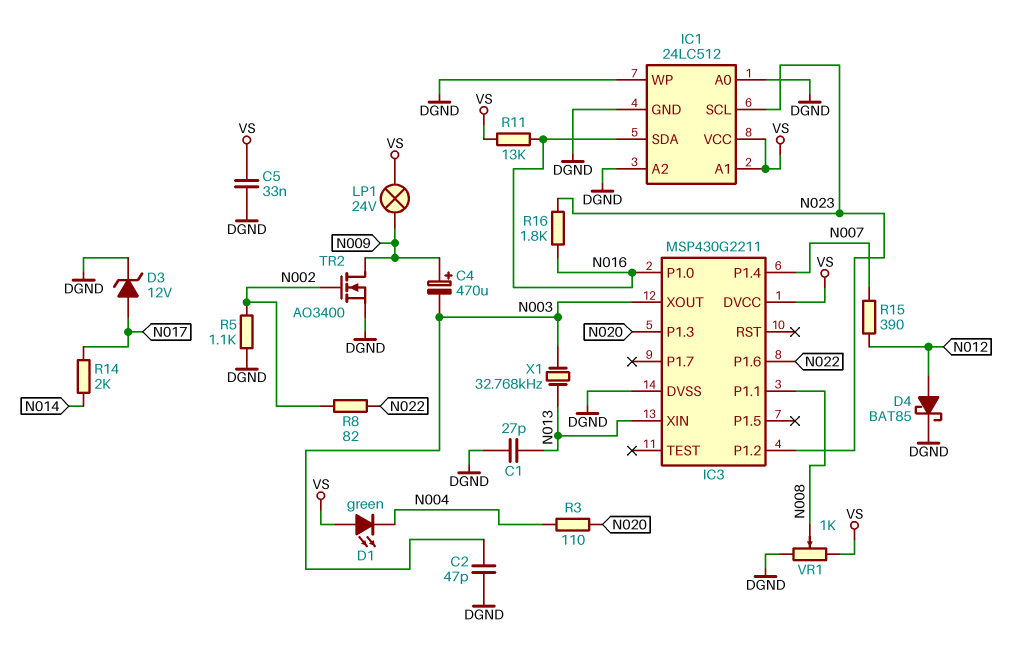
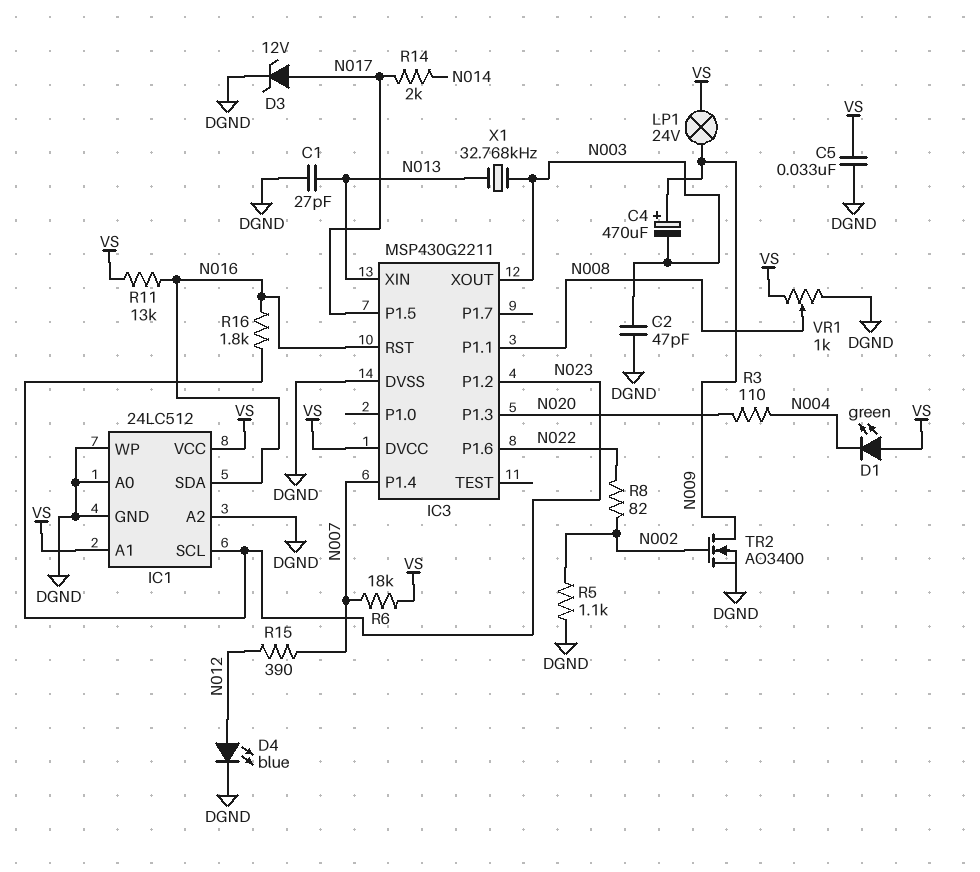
D4: schottky BAT85 (A N012, K DGND) -> LED blue (A N012, K DGND)
IC3 pin P1.0: N016 -> none
IC3 pin P1.5: none -> N017
IC3 pin RST: none -> N016
R6: none -> 18k (N007, VS)

